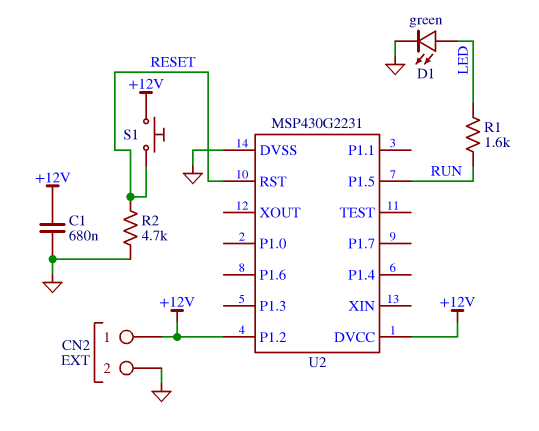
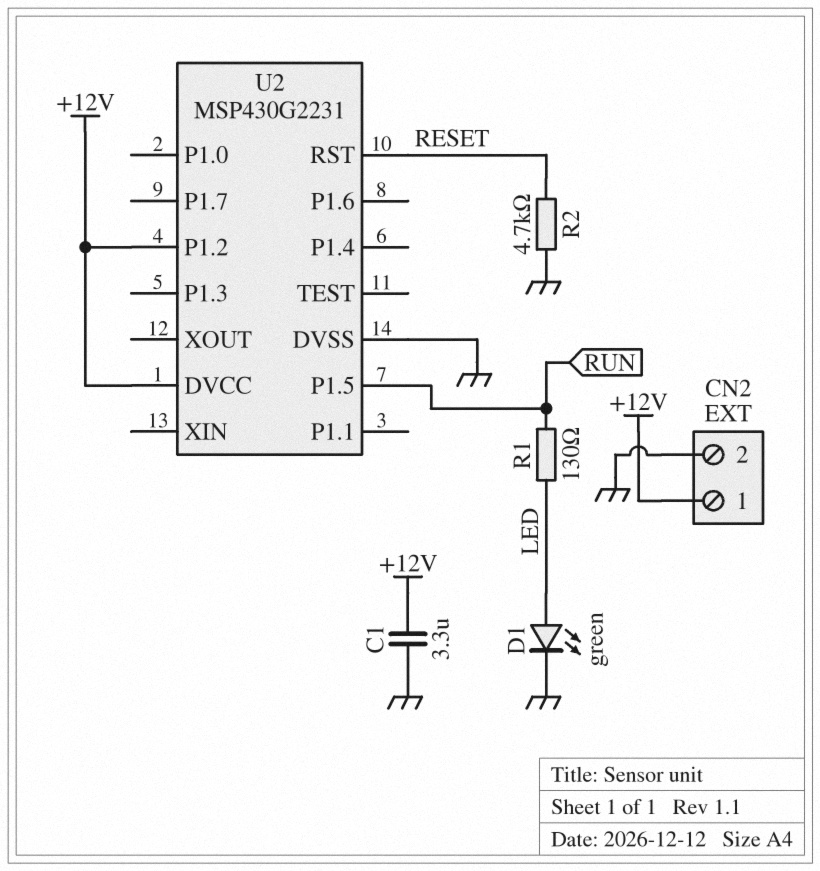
C1: 680nF (+12V, GND) -> 3.3uF (+12V, GND)
R1: 1.6k (LED, RUN) -> 130 (LED, RUN)
S1: button (+12V, RESET) -> none

